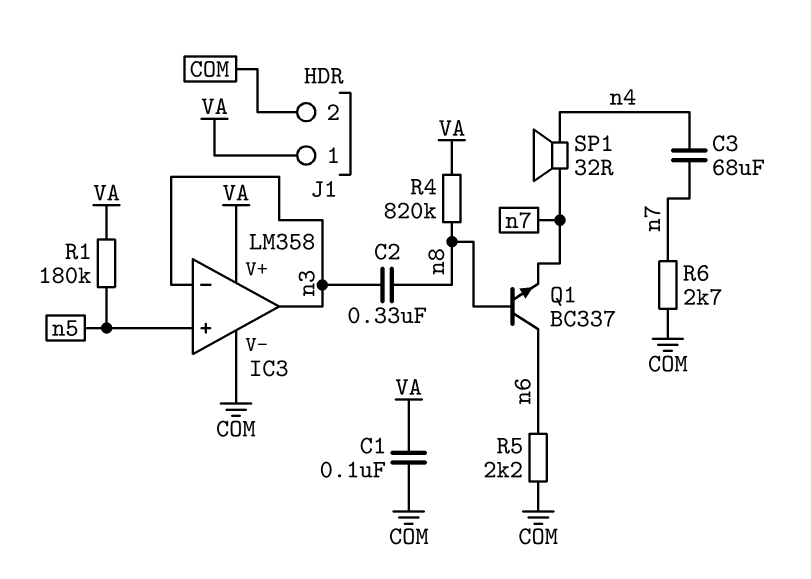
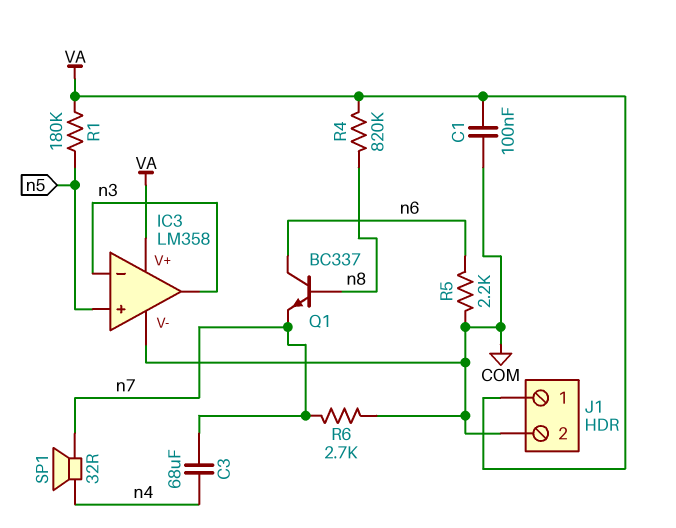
C2: 330nF (n3, n8) -> none

